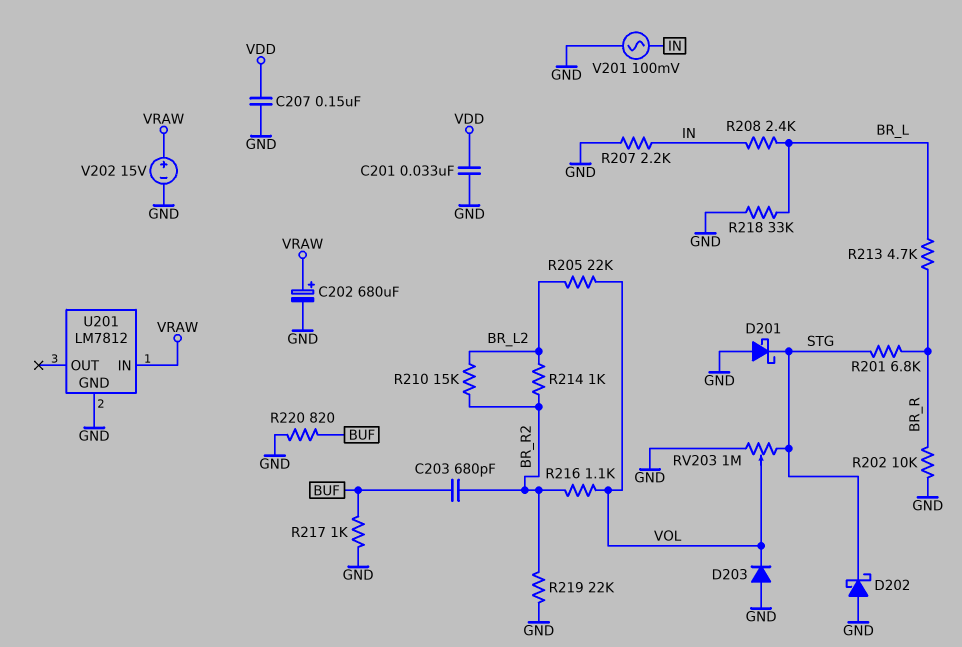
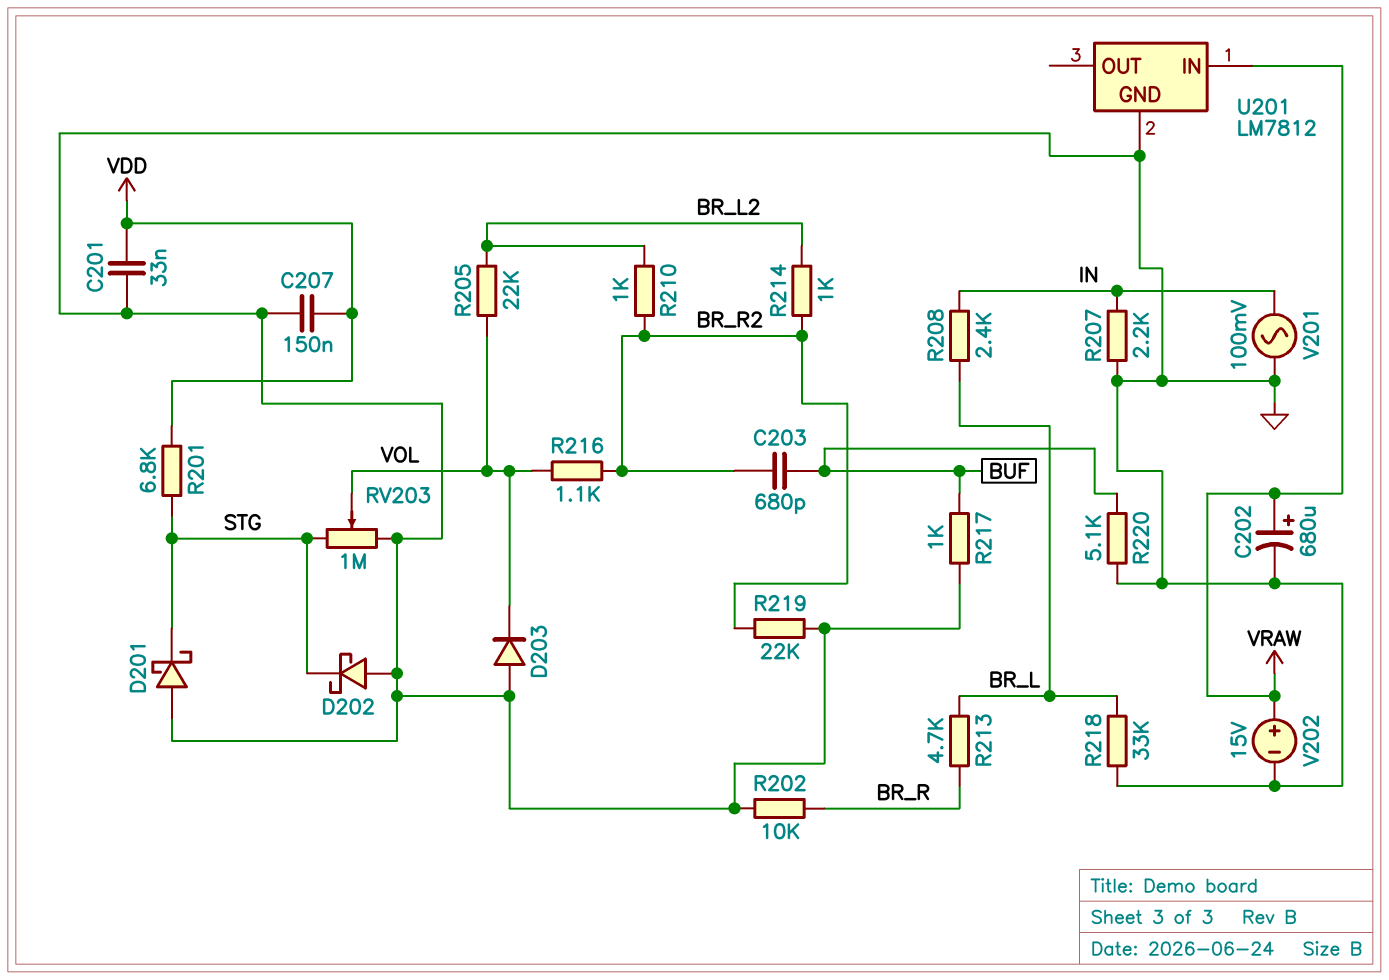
R201: 6.8k (BR_R, STG) -> 6.8k (STG, VDD)
R210: 15k (BR_L2, BR_R2) -> 1k (BR_L2, BR_R2)
R220: 820 (BUF, GND) -> 5.1k (BUF, GND)

